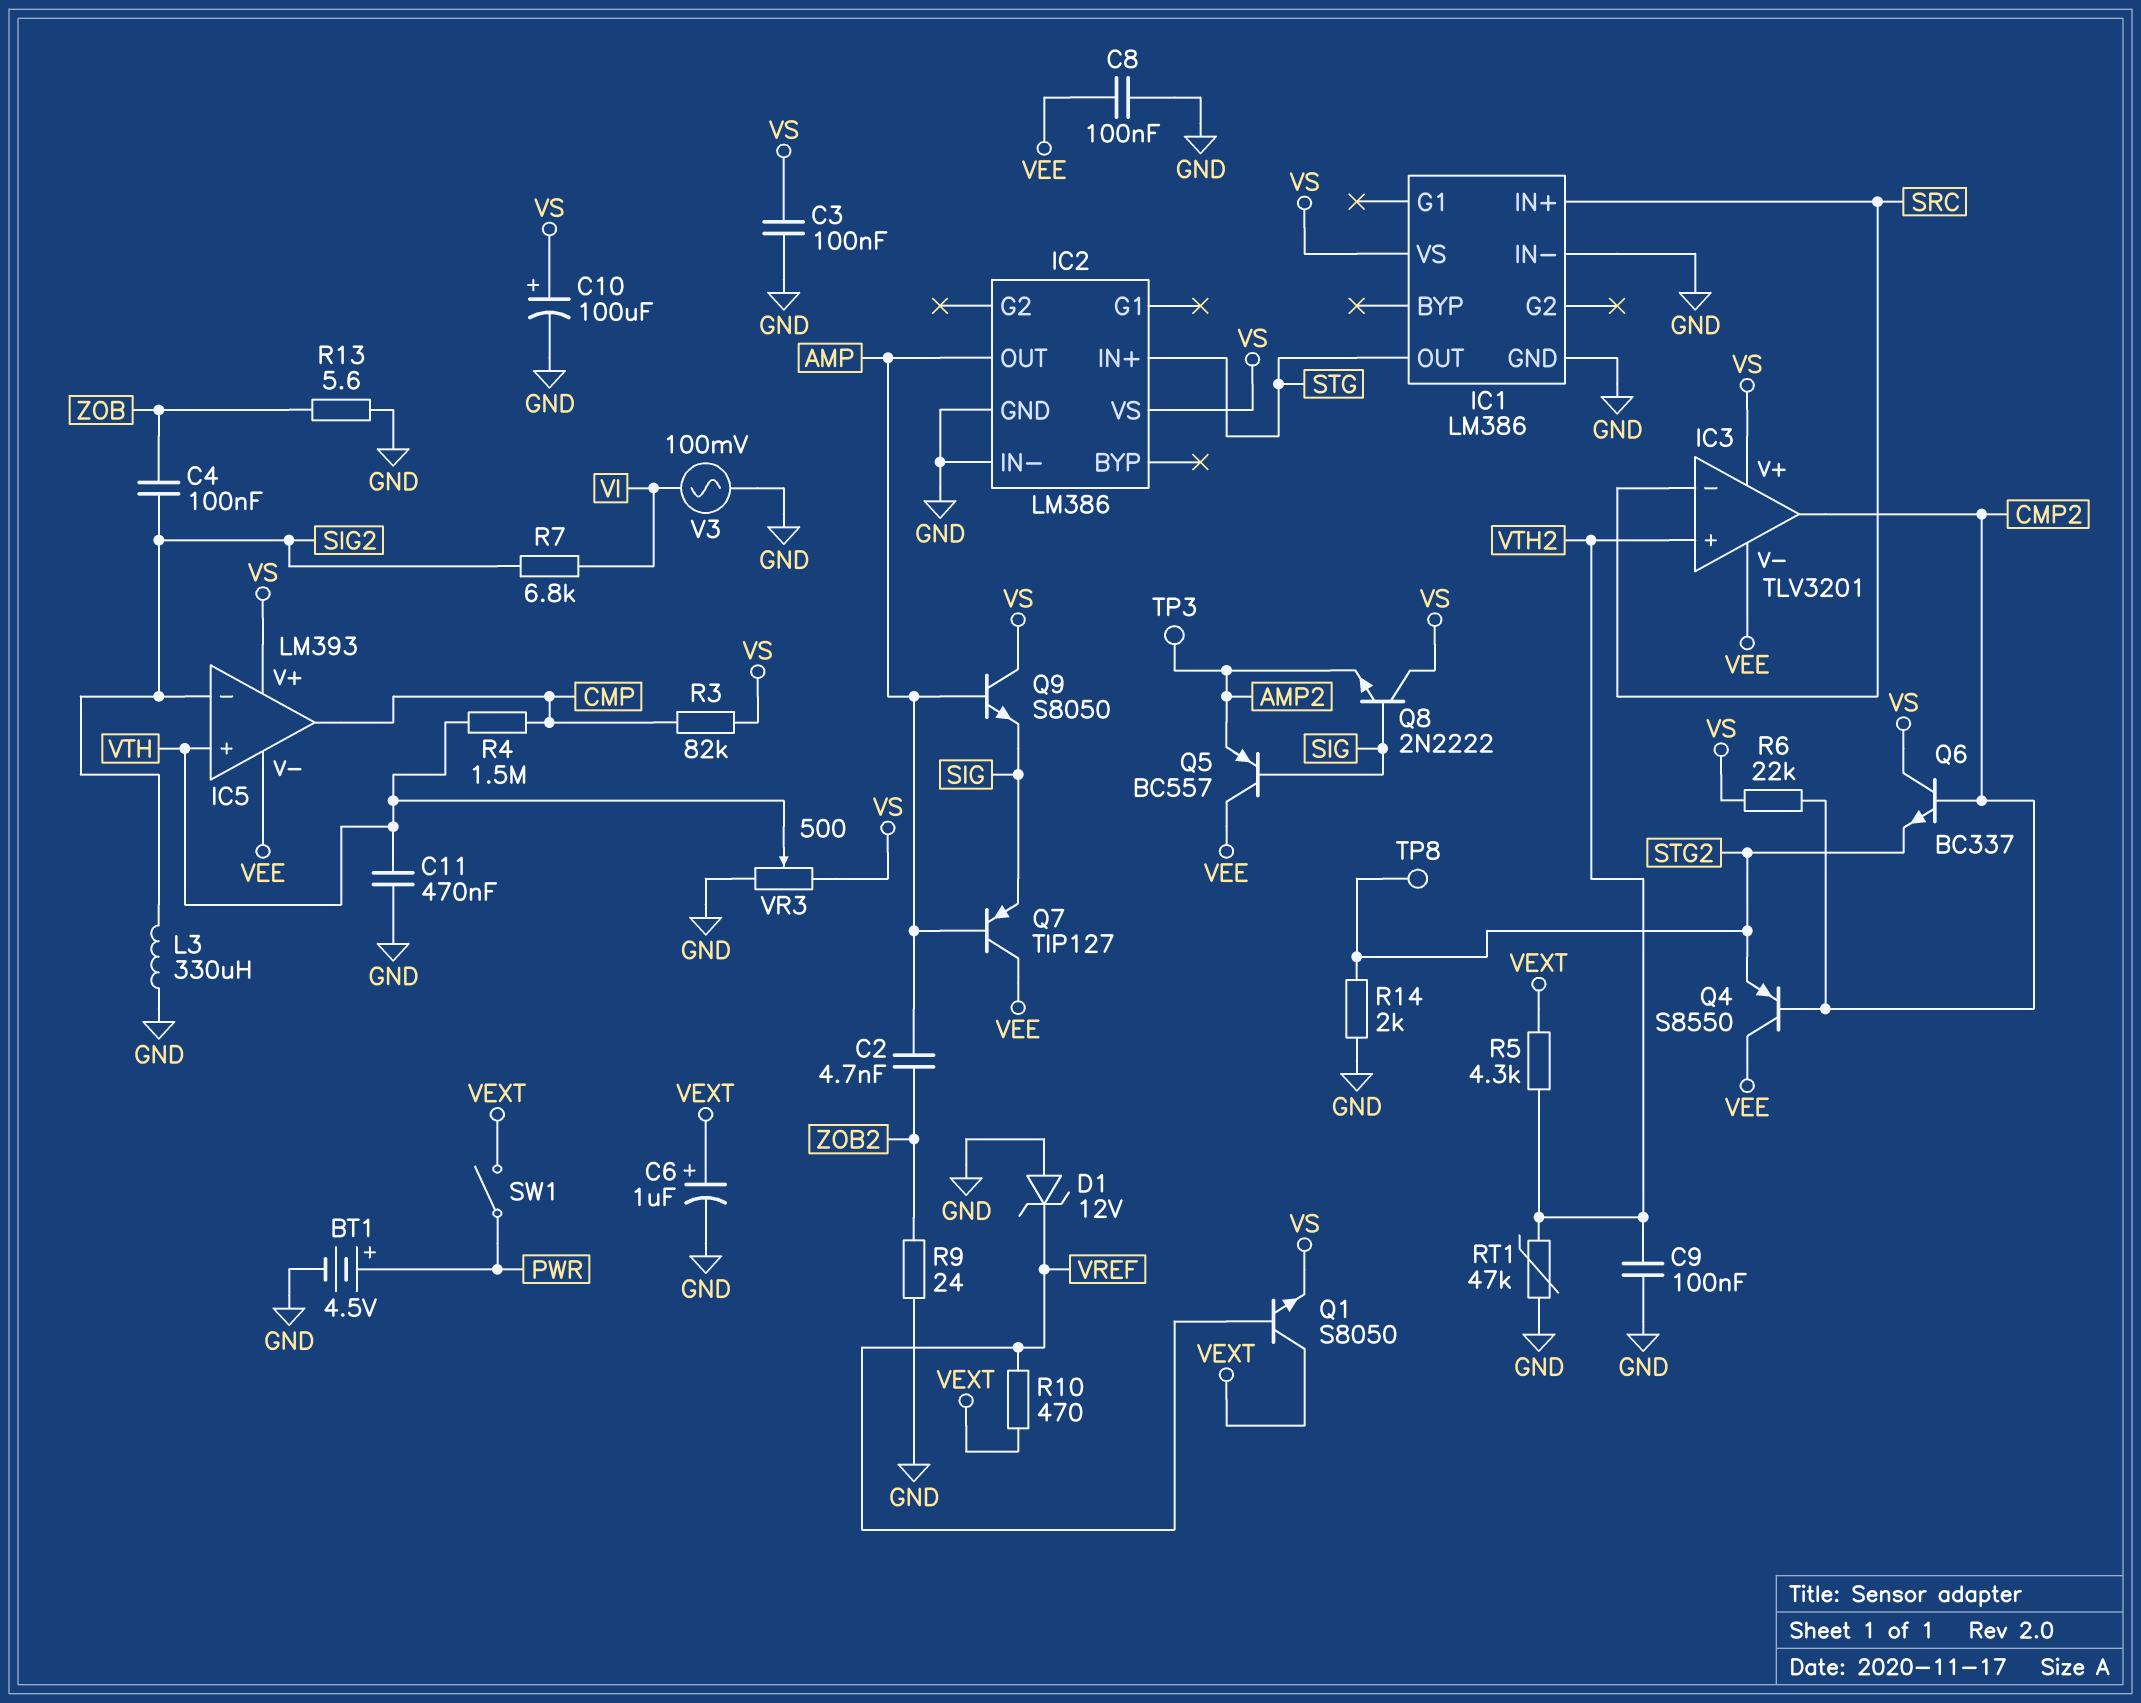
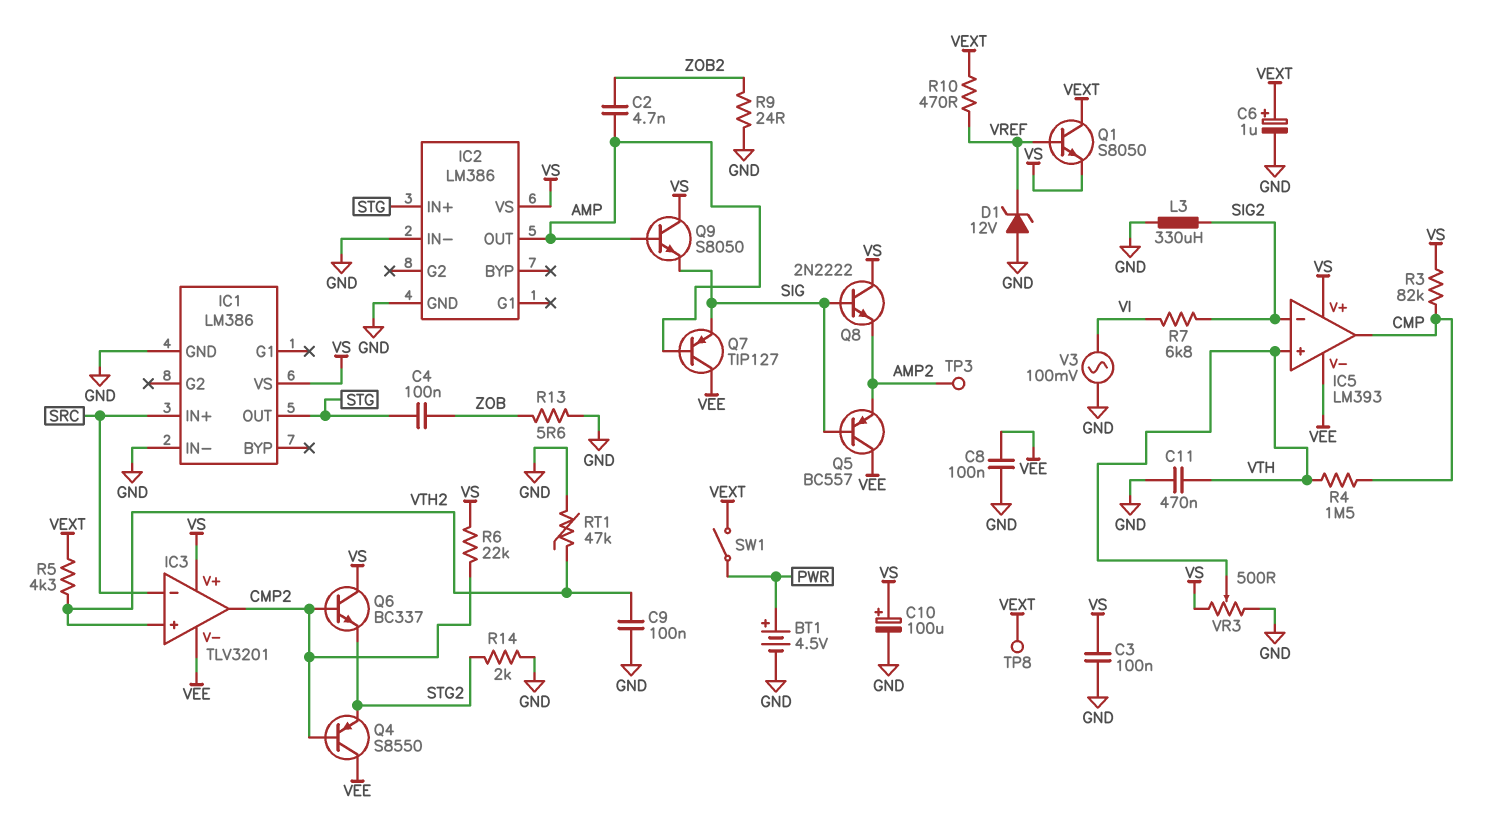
C4: 100nF (SIG2, ZOB) -> 100nF (STG, ZOB)
TP8: test point (STG2) -> test point (VEXT)

